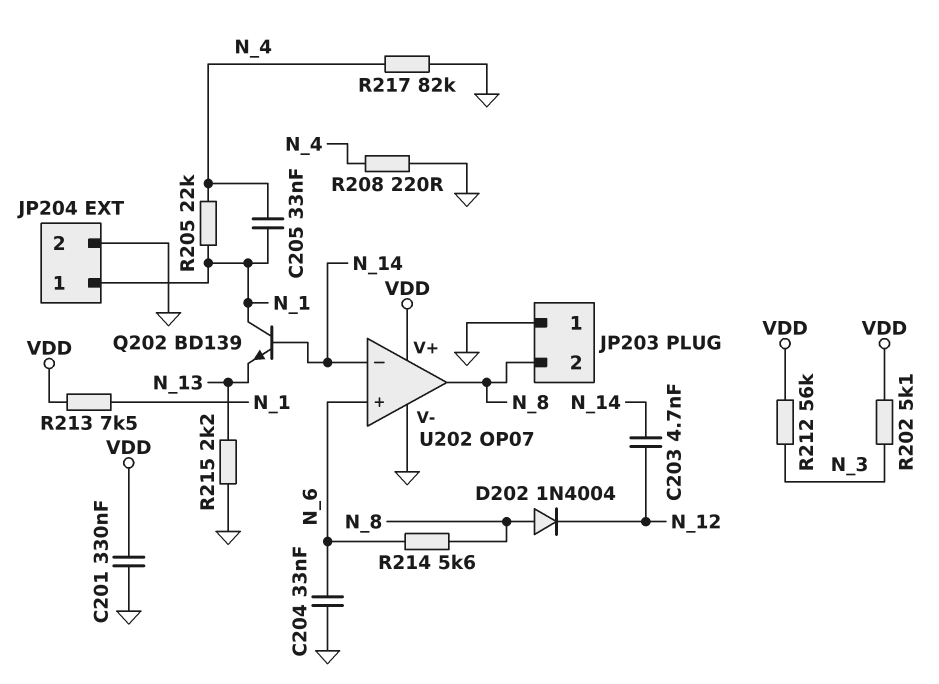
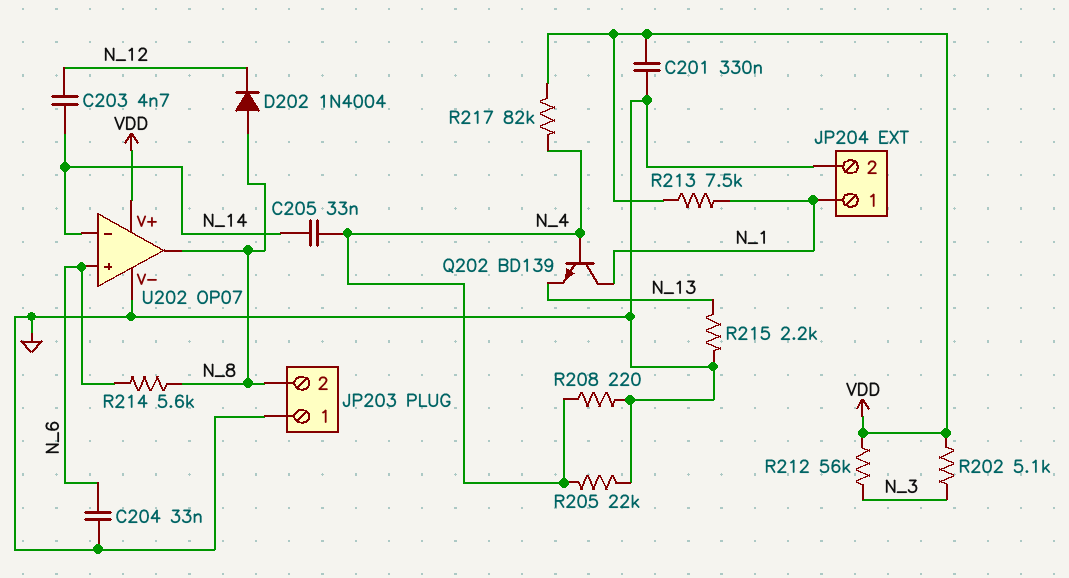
C205: 33nF (N_1, N_4) -> 33nF (N_4, N_14)
Q202: NPN BD139 (B N_14, C N_1, E N_13) -> NPN BD139 (B N_4, C N_1, E N_13)
R205: 22k (N_1, N_4) -> 22k (GND, N_4)
R217: 82k (GND, N_4) -> 82k (N_4, VDD)

